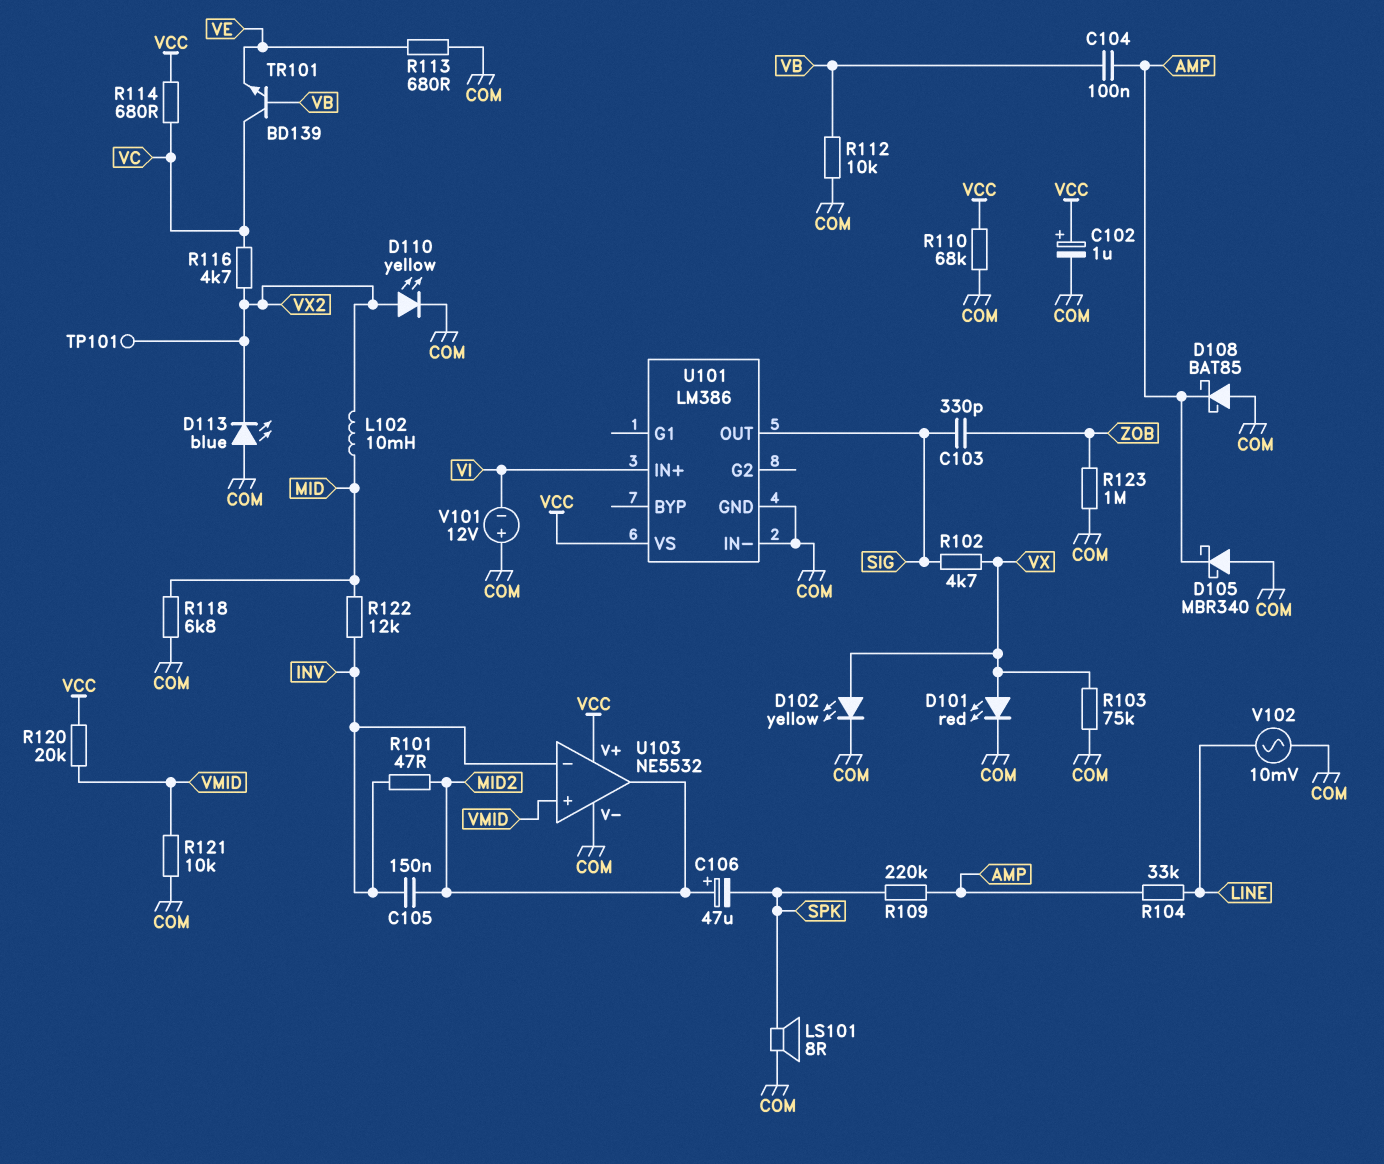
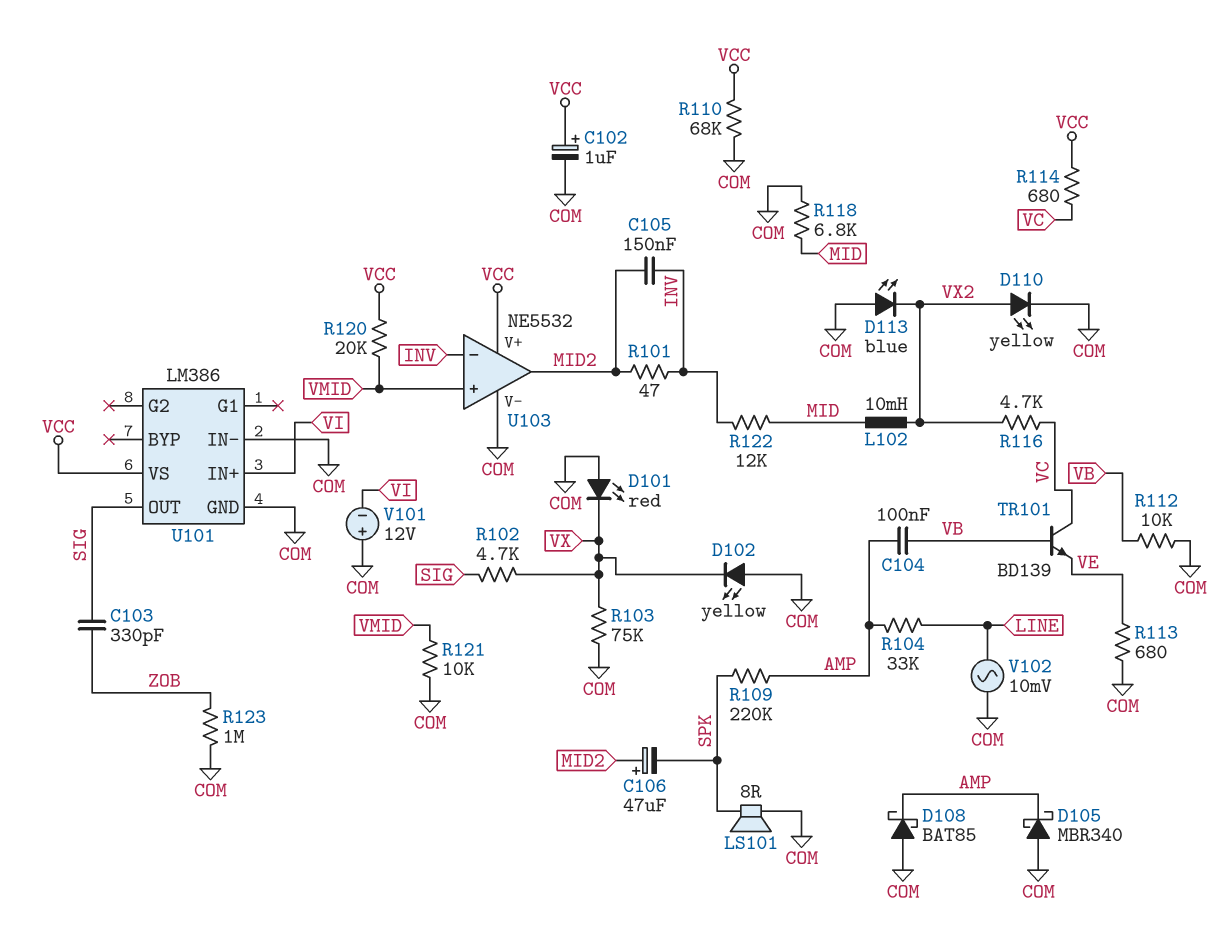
D101: LED red (A VX, K COM) -> LED red (A COM, K VX)
D102: LED yellow (A VX, K COM) -> LED yellow (A COM, K VX)
TP101: test point (VX2) -> none

